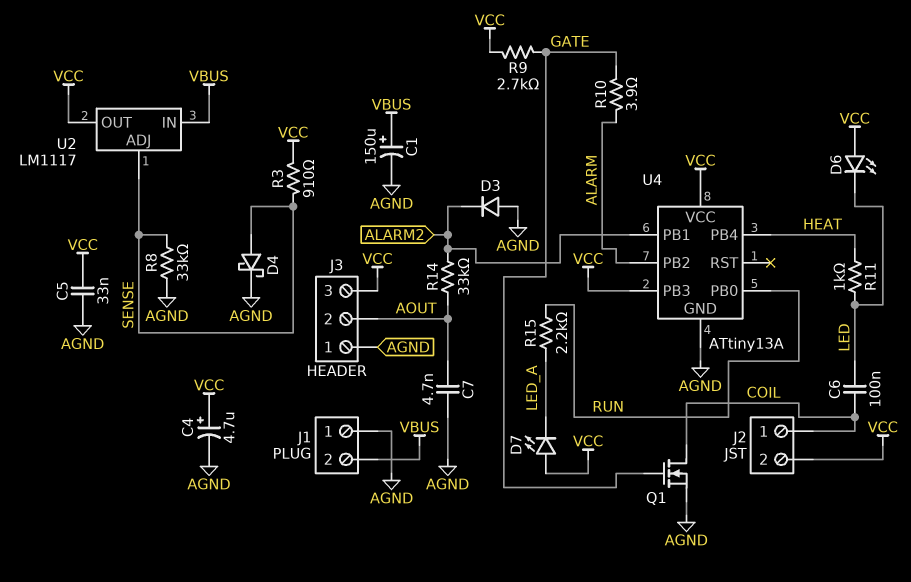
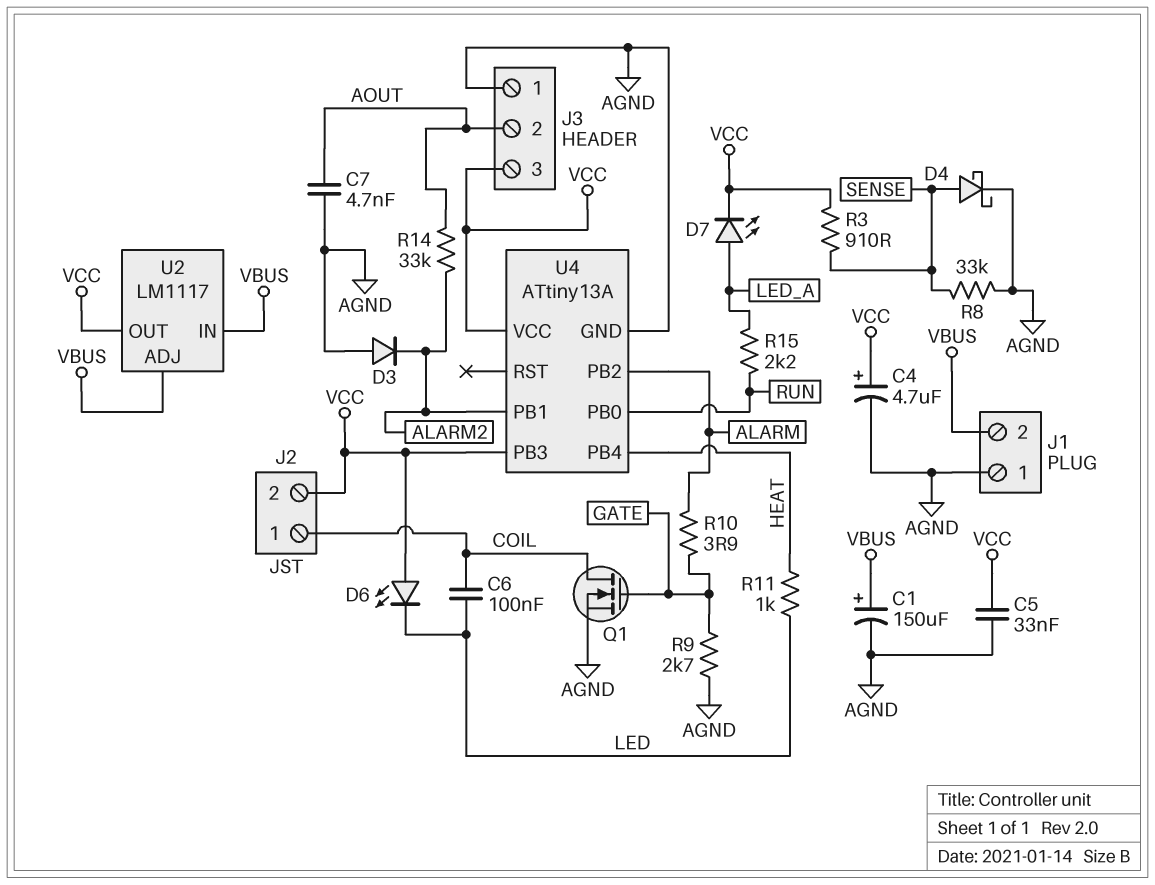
D7: LED (A VCC, K LED_A) -> LED (A LED_A, K VCC)
R9: 2.7k (GATE, VCC) -> 2.7k (AGND, GATE)
U2 pin ADJ: SENSE -> VBUS

